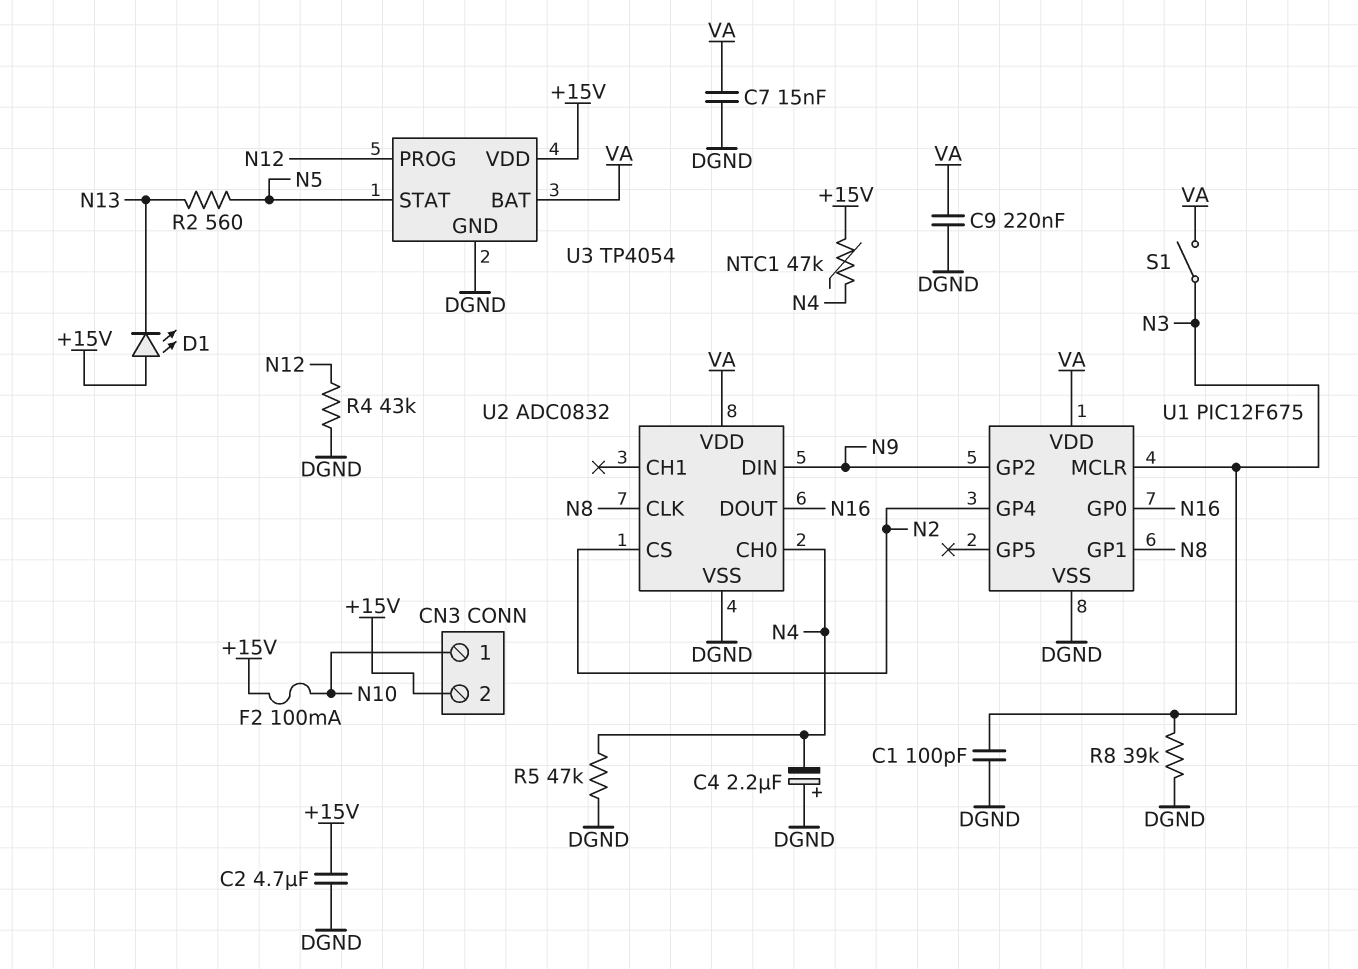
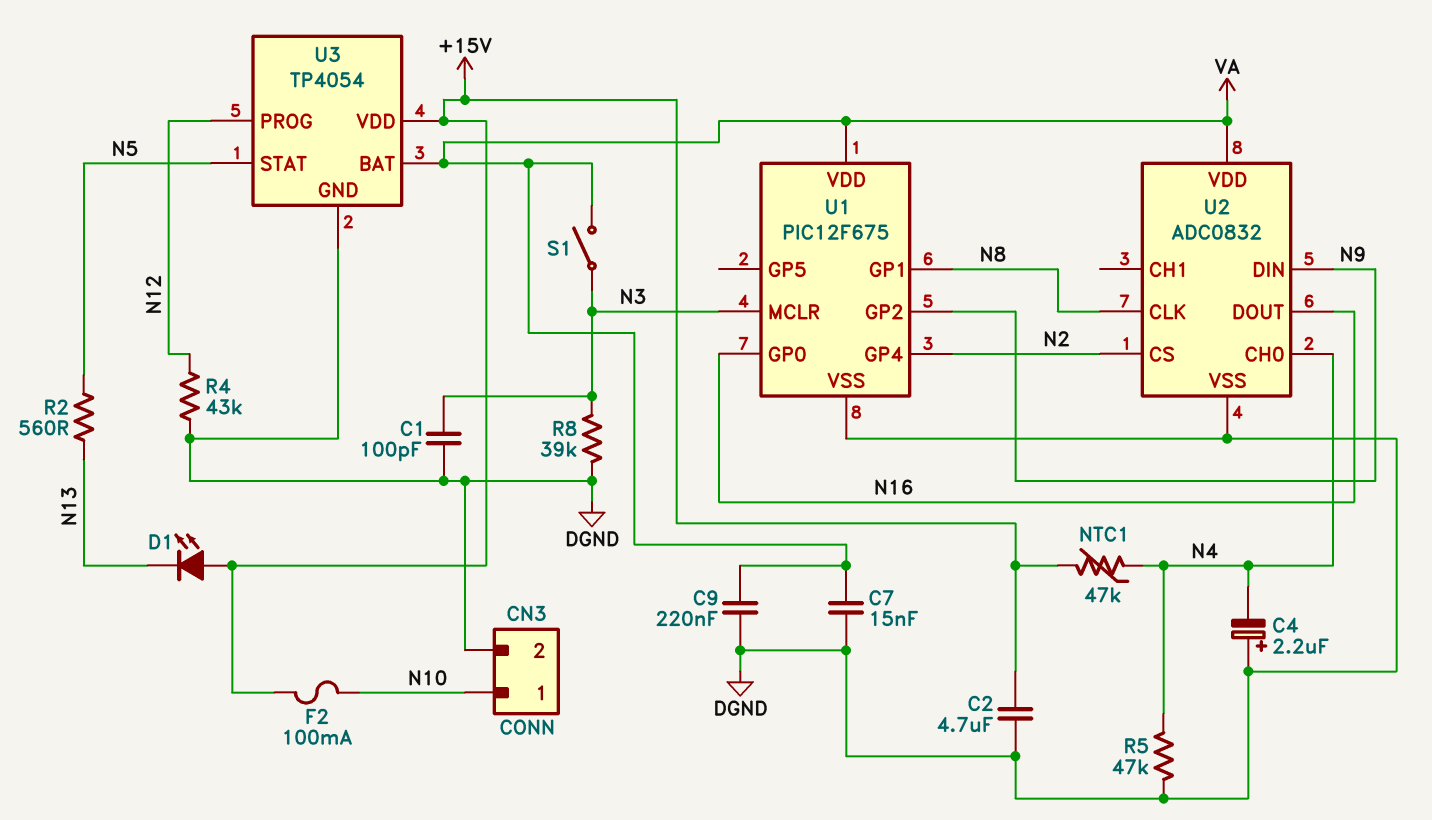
CN3 pin 2: +15V -> DGND

